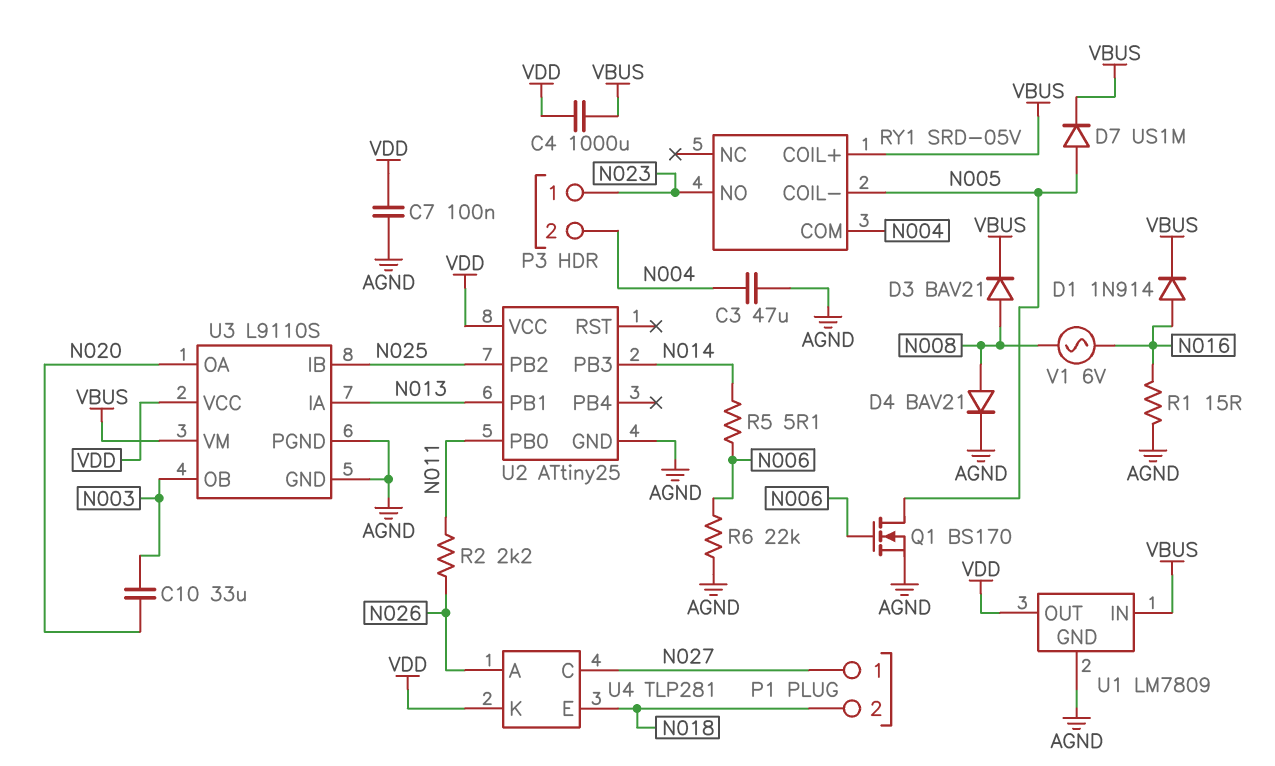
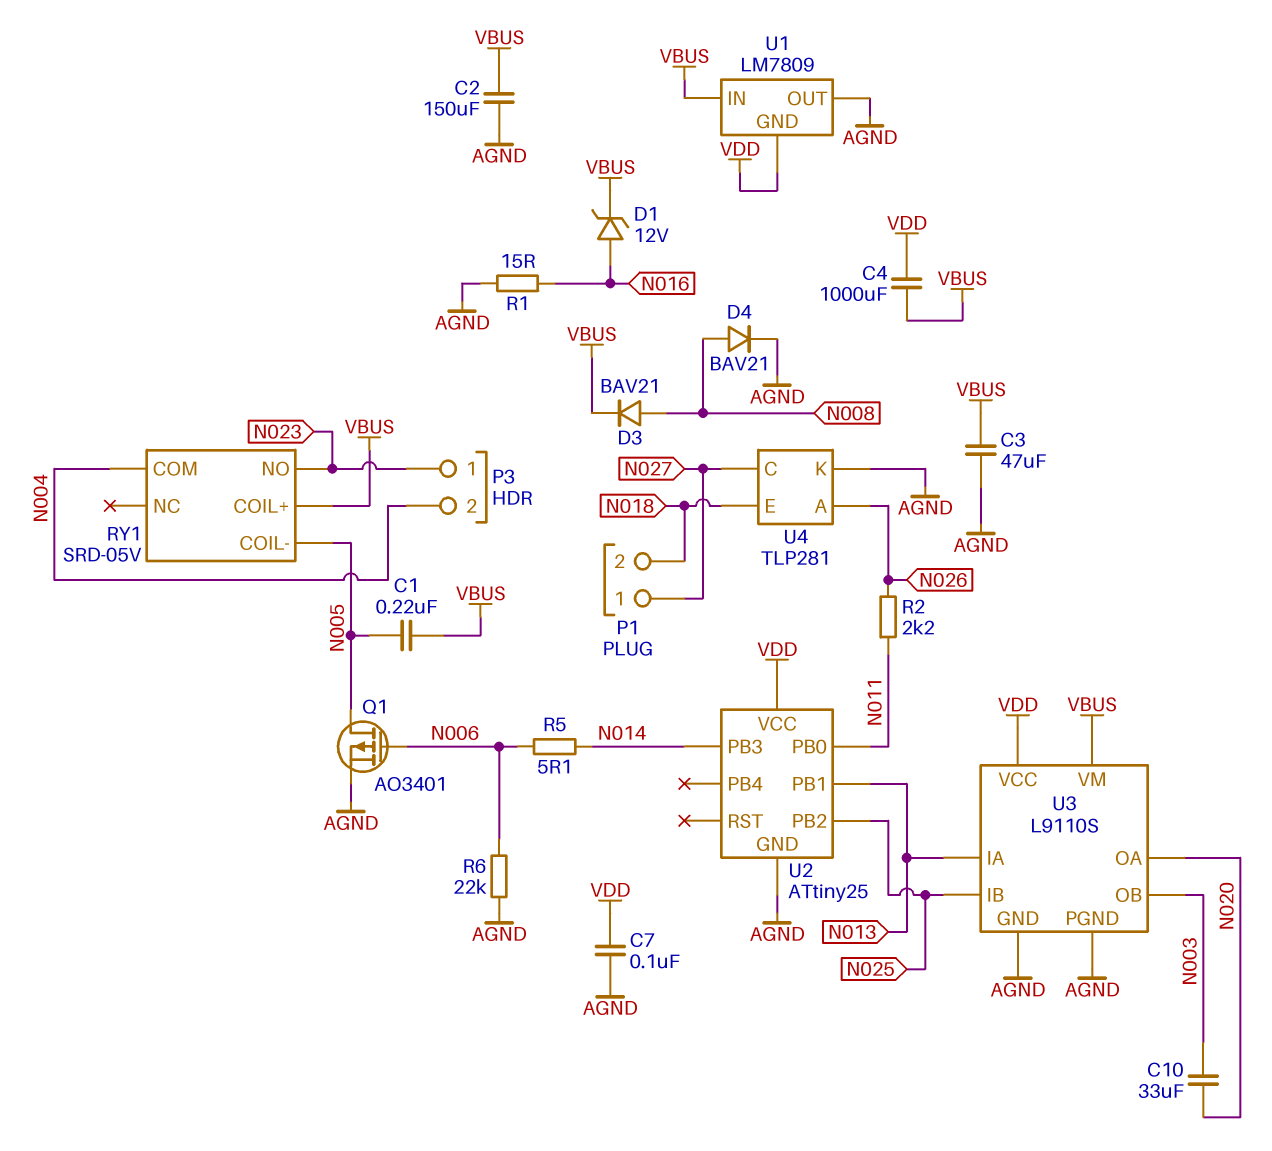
C1: none -> 220nF (N005, VBUS)
C2: none -> 150uF (AGND, VBUS)
C3: 47uF (AGND, N004) -> 47uF (AGND, VBUS)
D1: diode 1N914 (A N016, K VBUS) -> zener 12V (A N016, K VBUS)
D7: diode US1M (A N005, K VBUS) -> none
Q1: NMOS BS170 (G N006, D N005, S AGND) -> PMOS AO3401 (G N006, D N005, S AGND)
U1 pin GND: AGND -> VDD
U1 pin OUT: VDD -> AGND
U4 pin K: VDD -> AGND
V1: AC 6V (N008, N016) -> none

